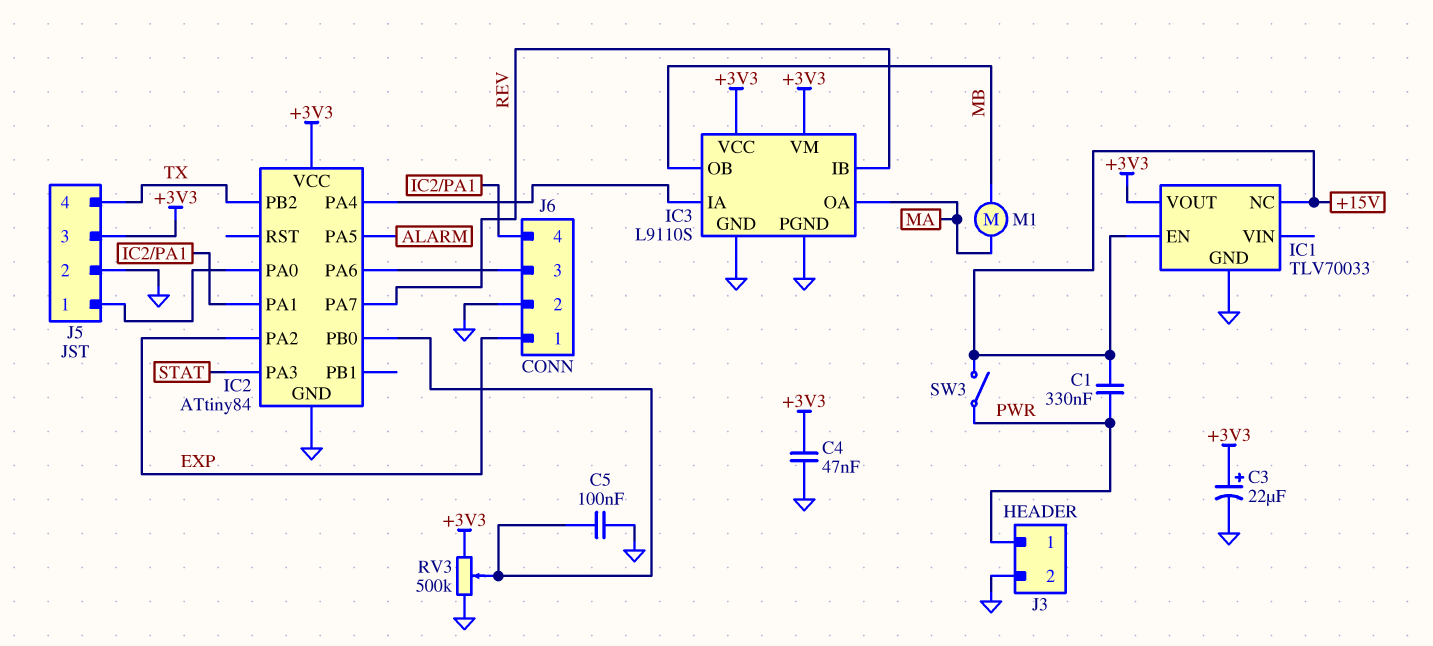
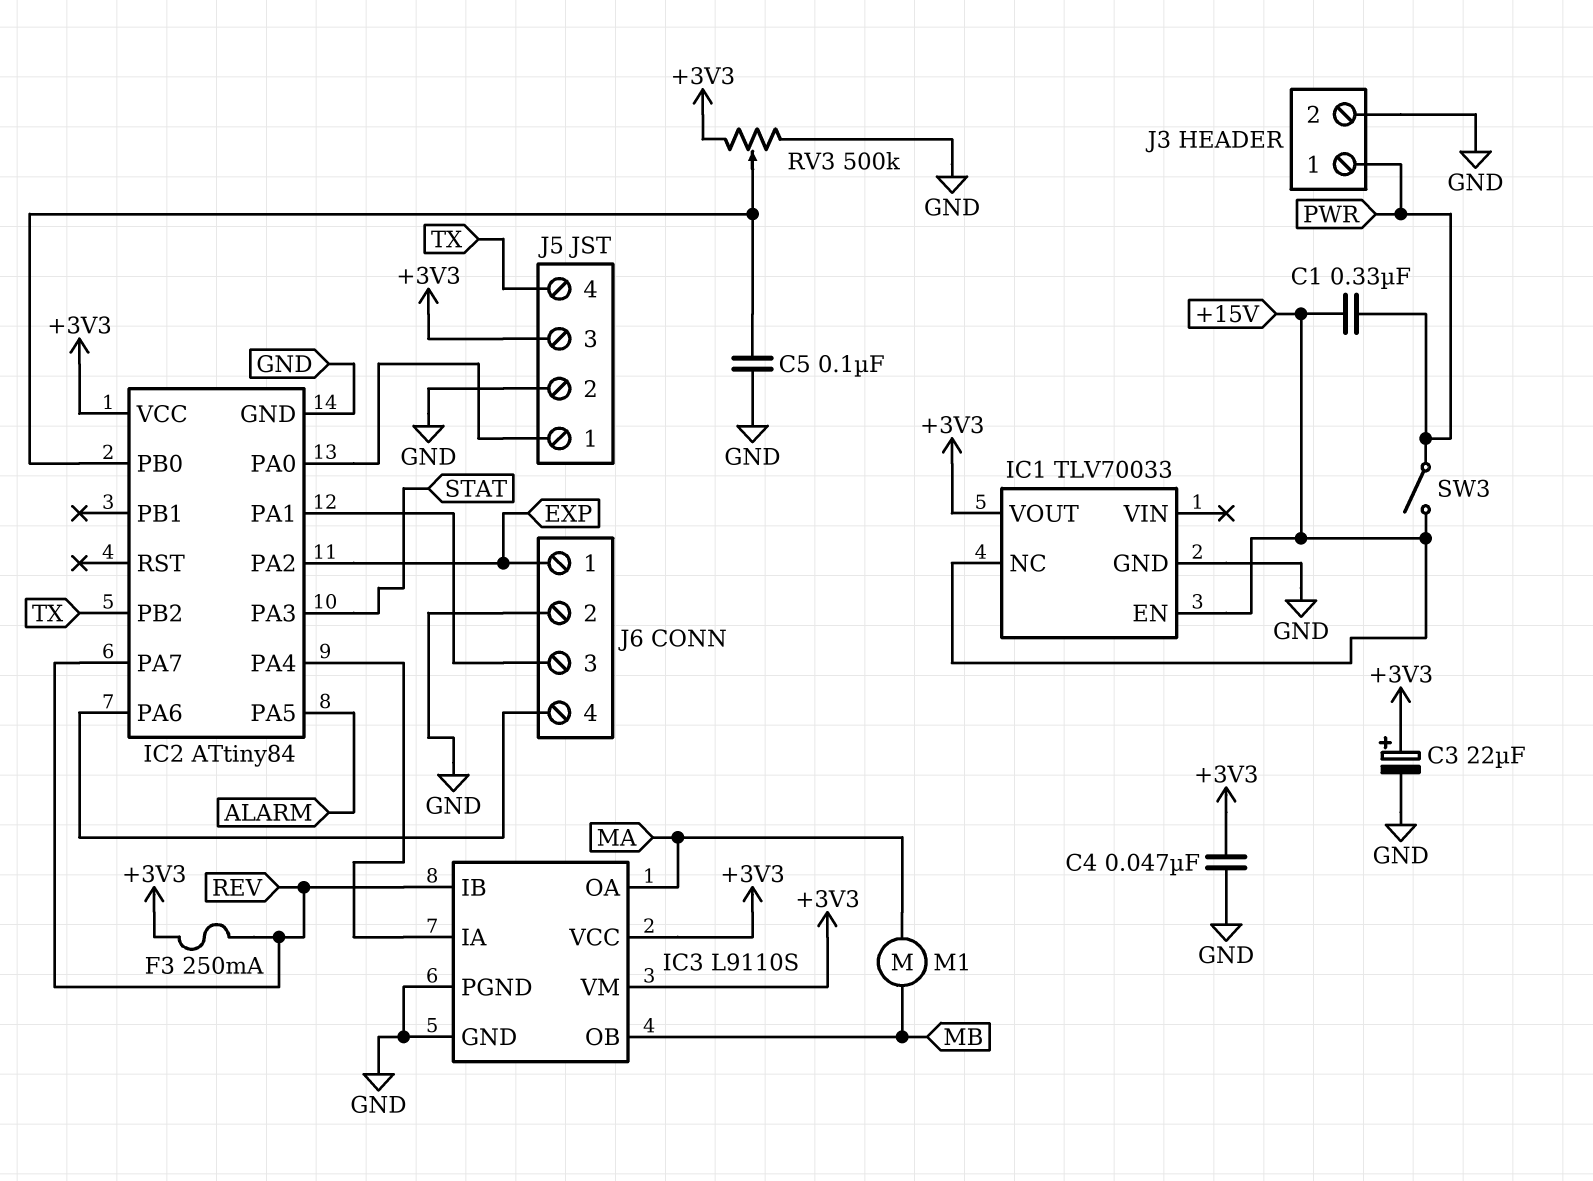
F3: none -> 250mA (+3V3, REV)
J6 pin 3: IC2/PA6 -> IC2/PA1
J6 pin 4: IC2/PA1 -> IC2/PA6

